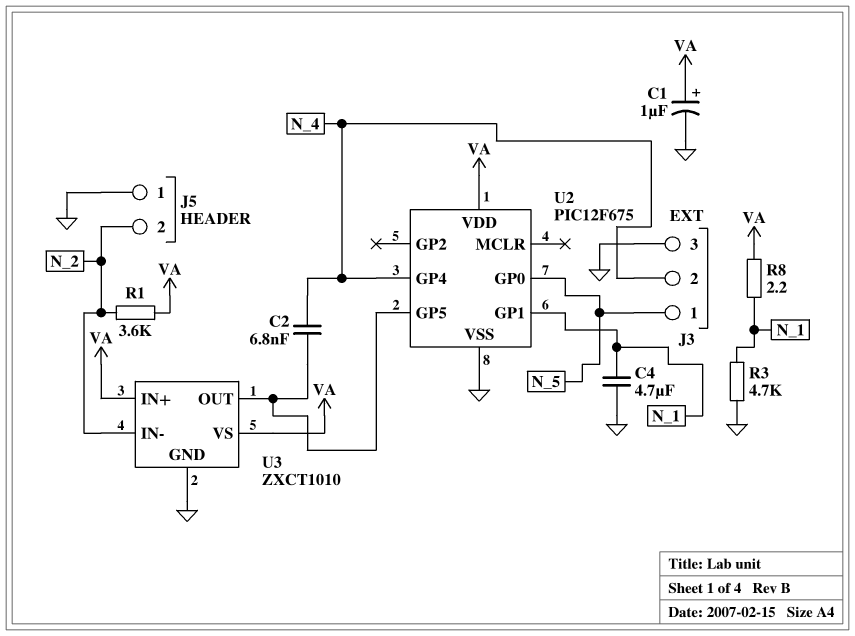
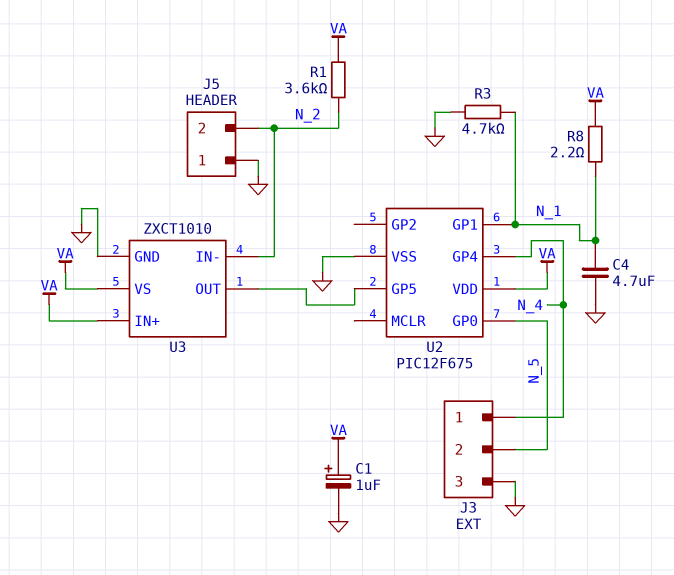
C2: 6.8nF (N_4, U2/GP5) -> none
J3 pin 1: N_5 -> N_4
J3 pin 2: N_4 -> N_5

